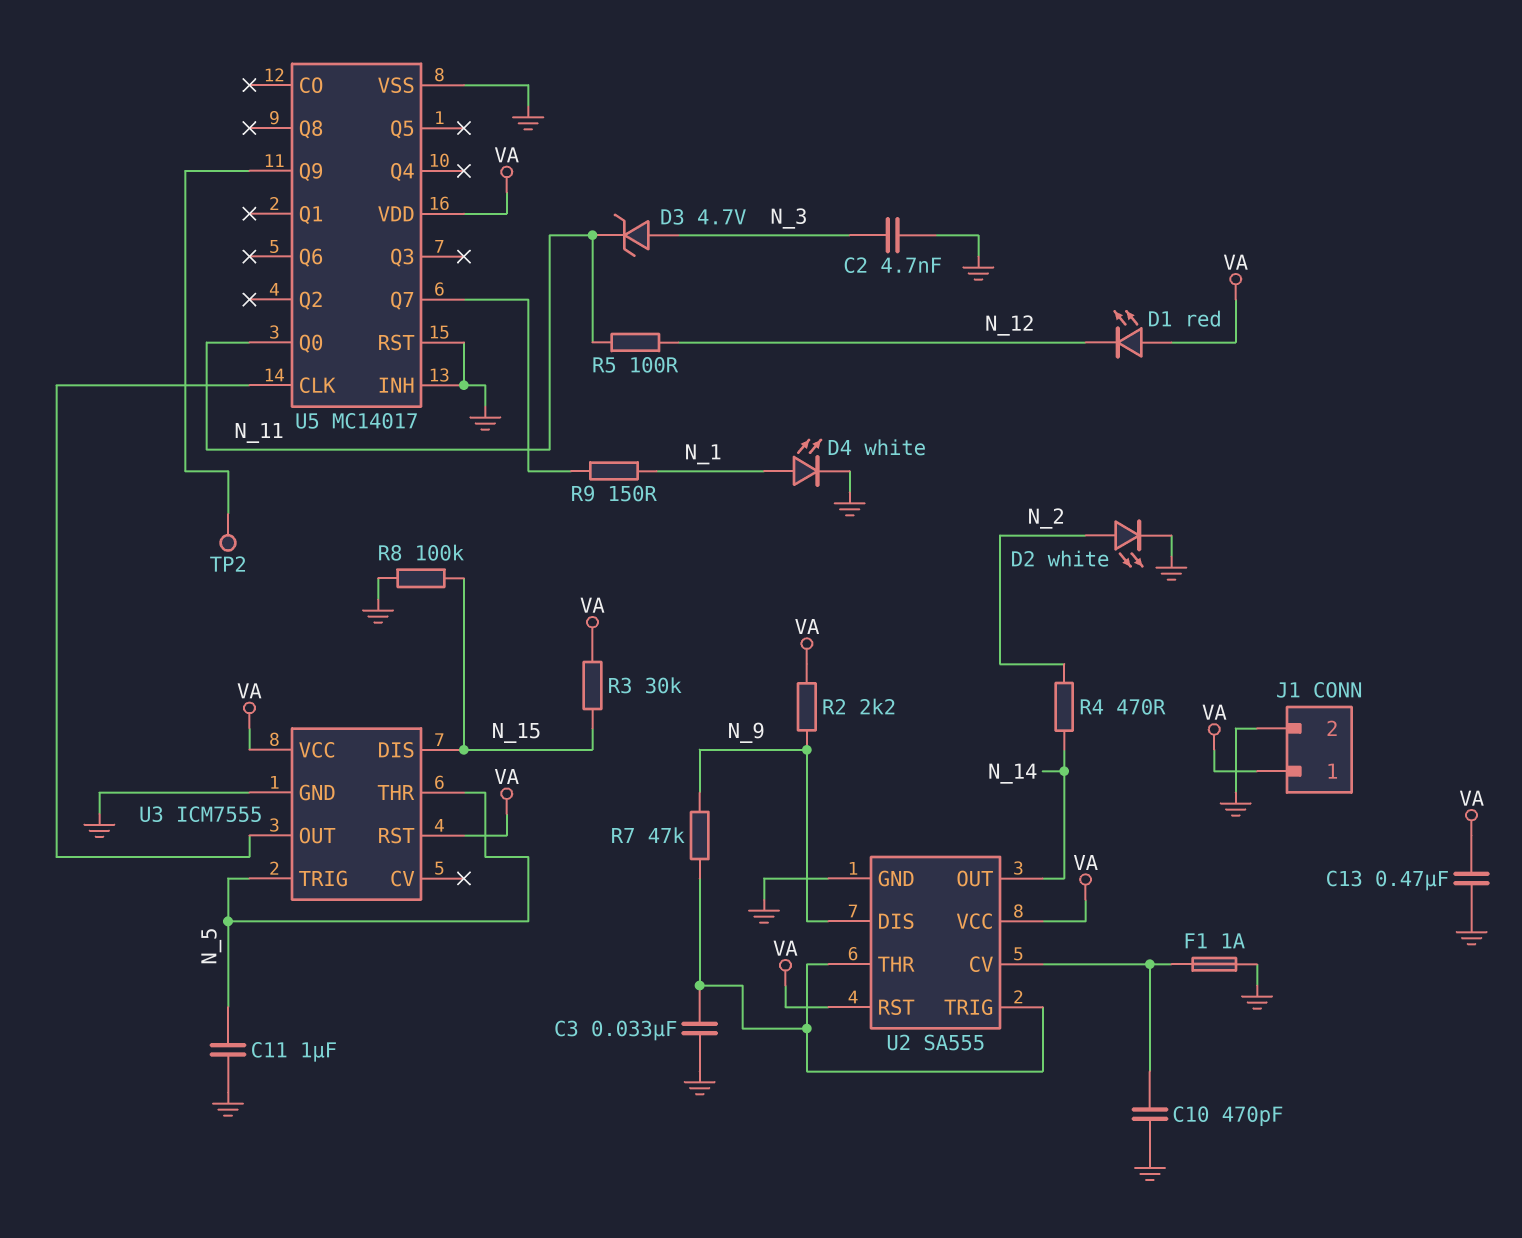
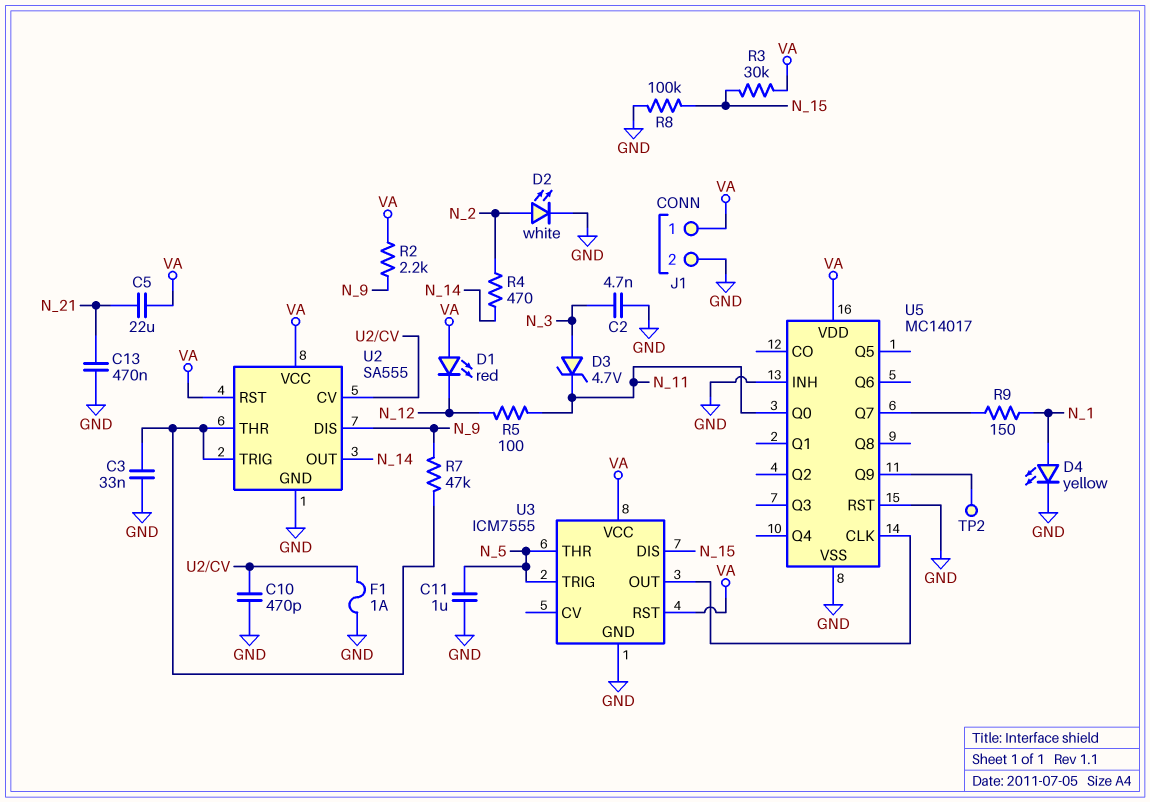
C5: none -> 22uF (N_21, VA)
C13: 470nF (GND, VA) -> 470nF (GND, N_21)
D4: LED white (A N_1, K GND) -> LED yellow (A N_1, K GND)

